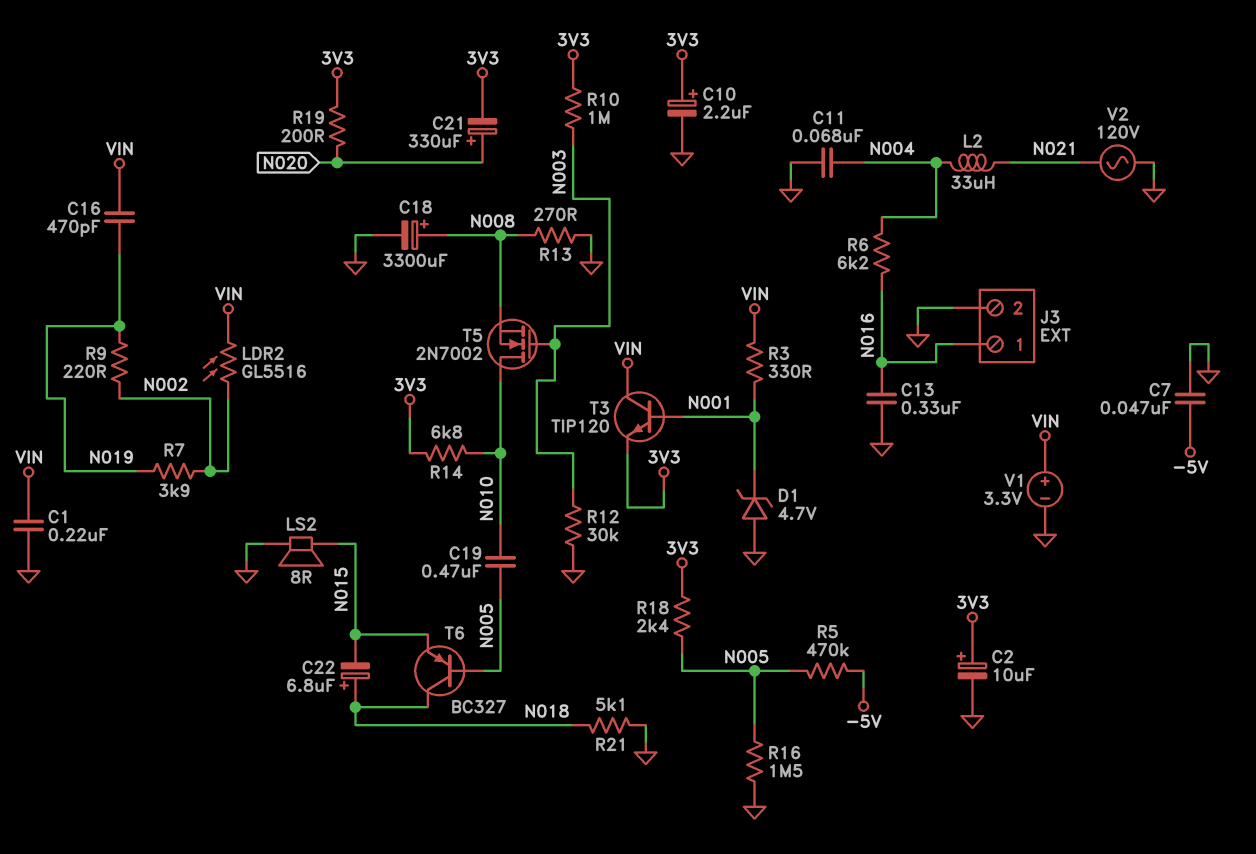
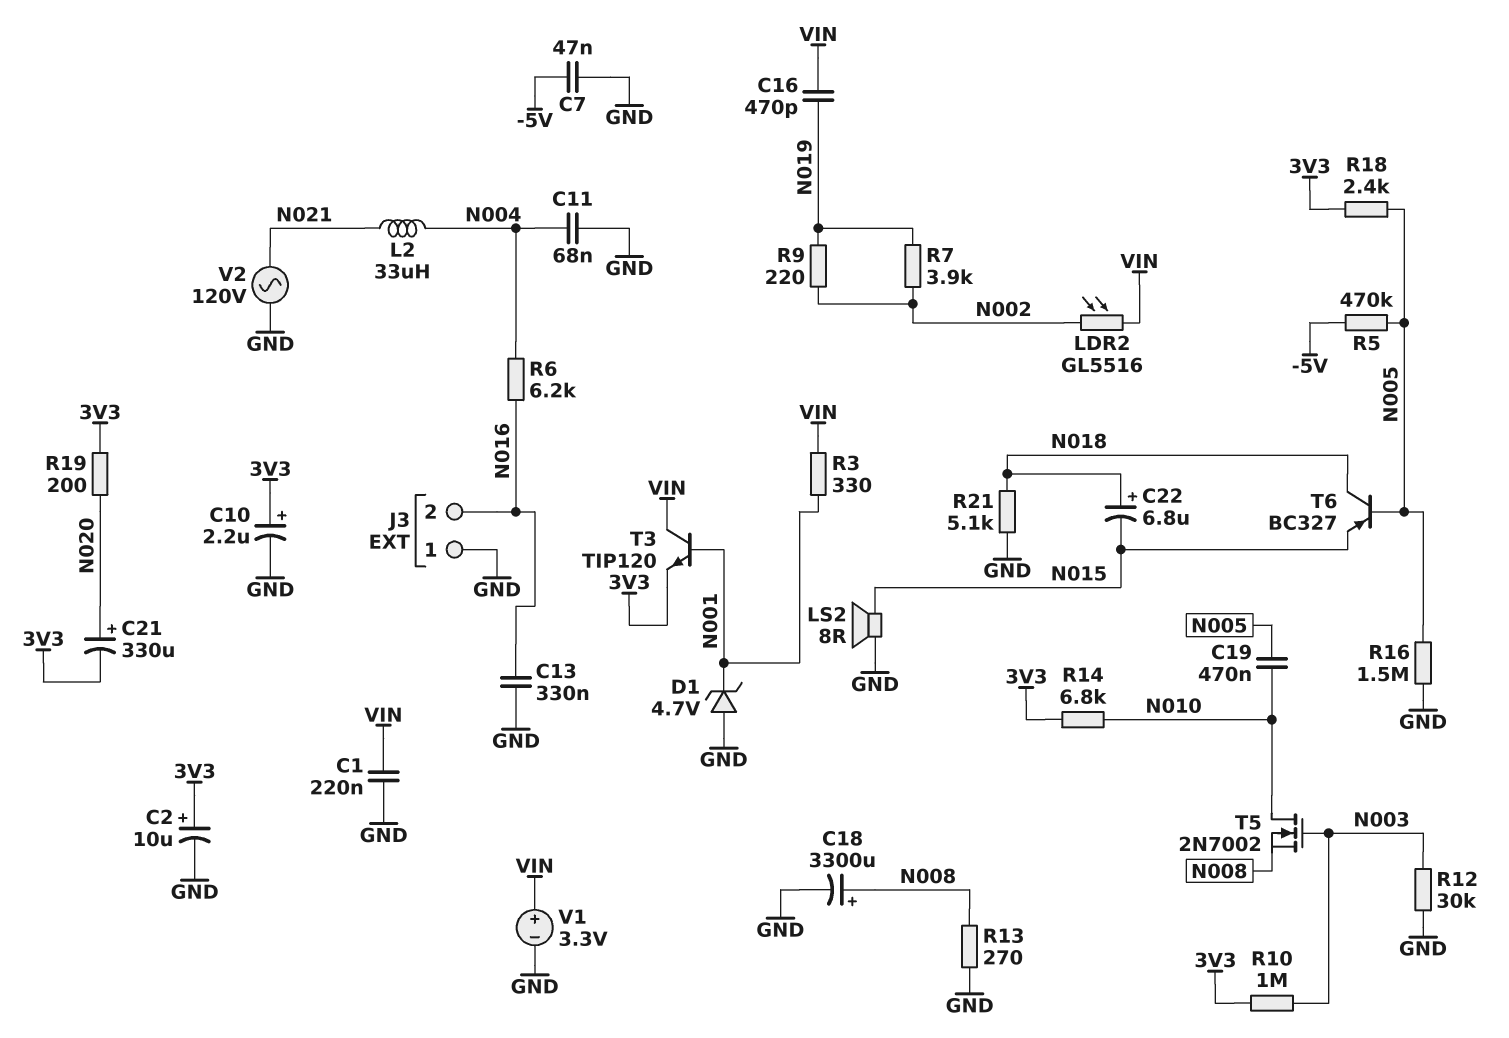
J3 pin 1: N016 -> GND
J3 pin 2: GND -> N016

